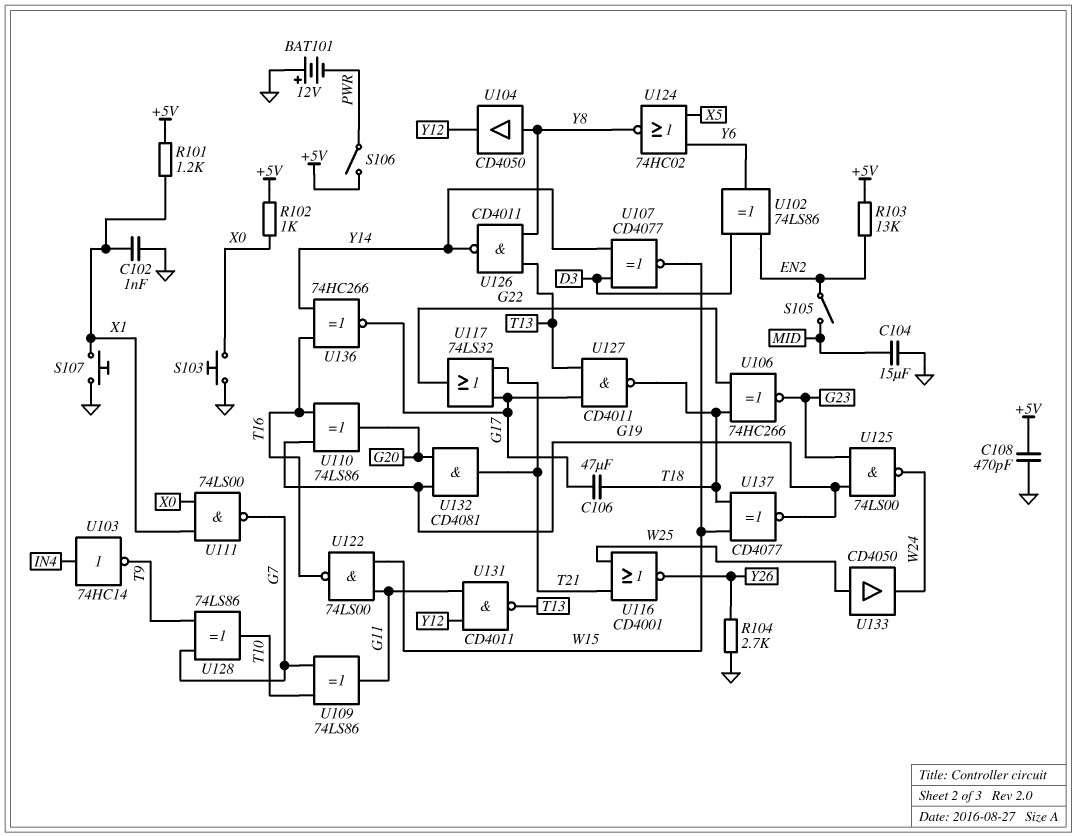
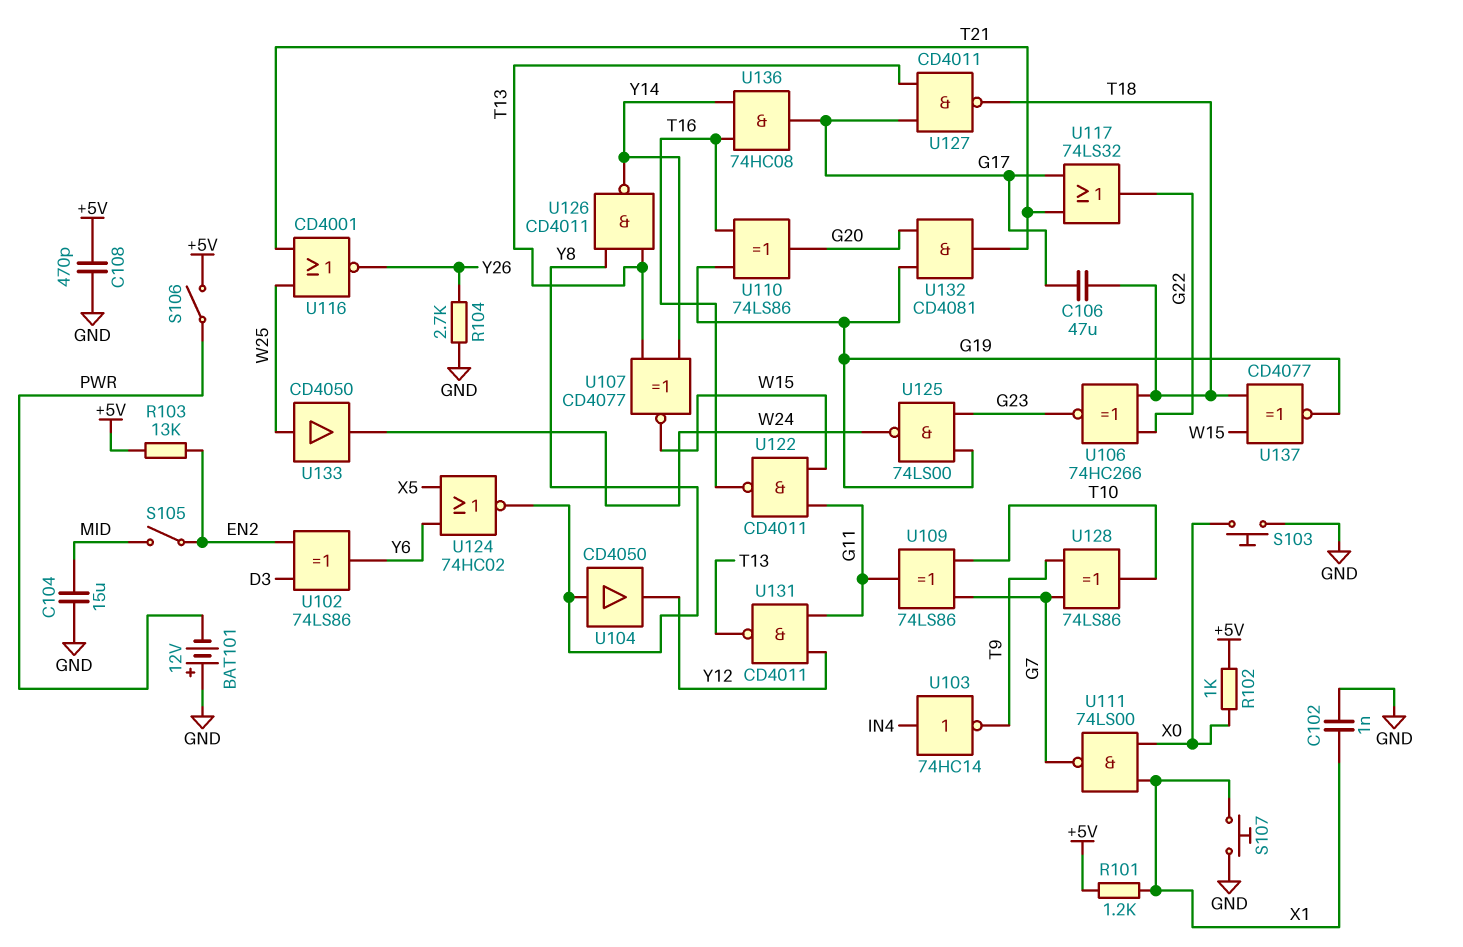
U107: XNOR CD4077 (in D3, in Y14, out W15) -> XNOR CD4077 (in T13, in Y14, out W15)
U122: NAND 74LS00 (in G11, in W15, out T16) -> NAND CD4011 (in G11, in W15, out T16)
U136: XNOR 74HC266 (in T16, in Y14, out G17) -> AND 74HC08 (in T16, in Y14, out G17)

